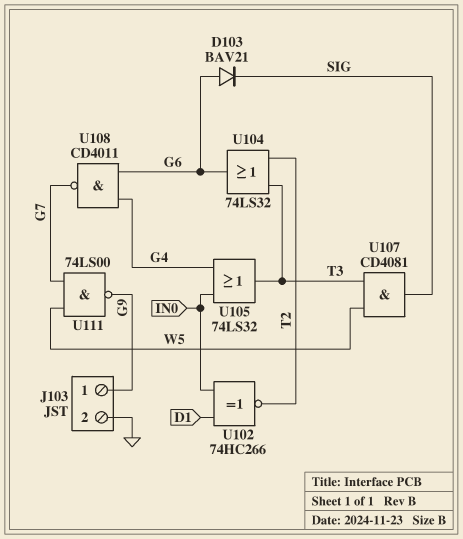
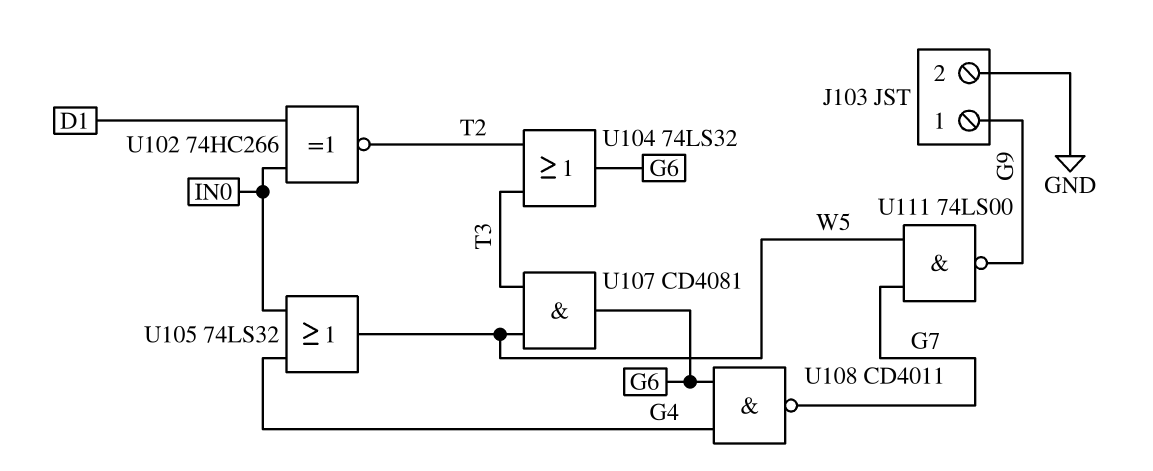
D103: diode BAV21 (A G6, K SIG) -> none
U105: OR 74LS32 (in G4, in IN0, out T3) -> OR 74LS32 (in G4, in IN0, out W5)
U107: AND CD4081 (in T3, in W5, out SIG) -> AND CD4081 (in T3, in W5, out G6)

